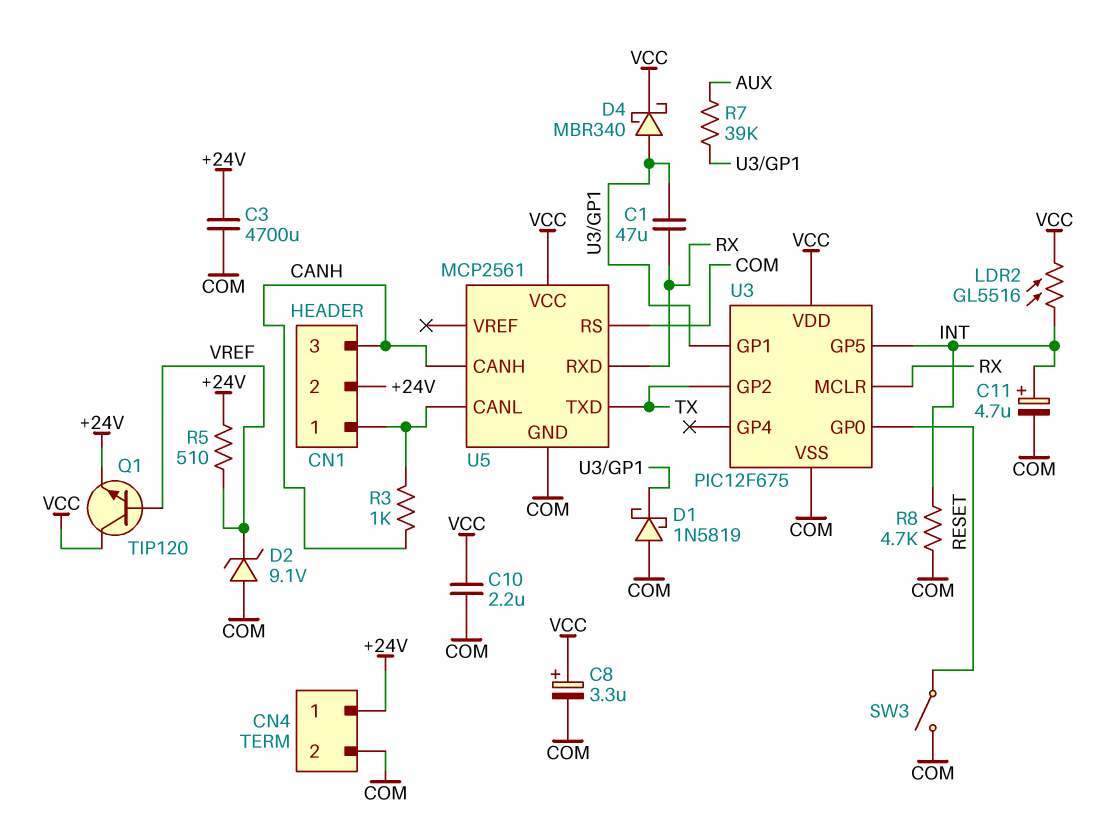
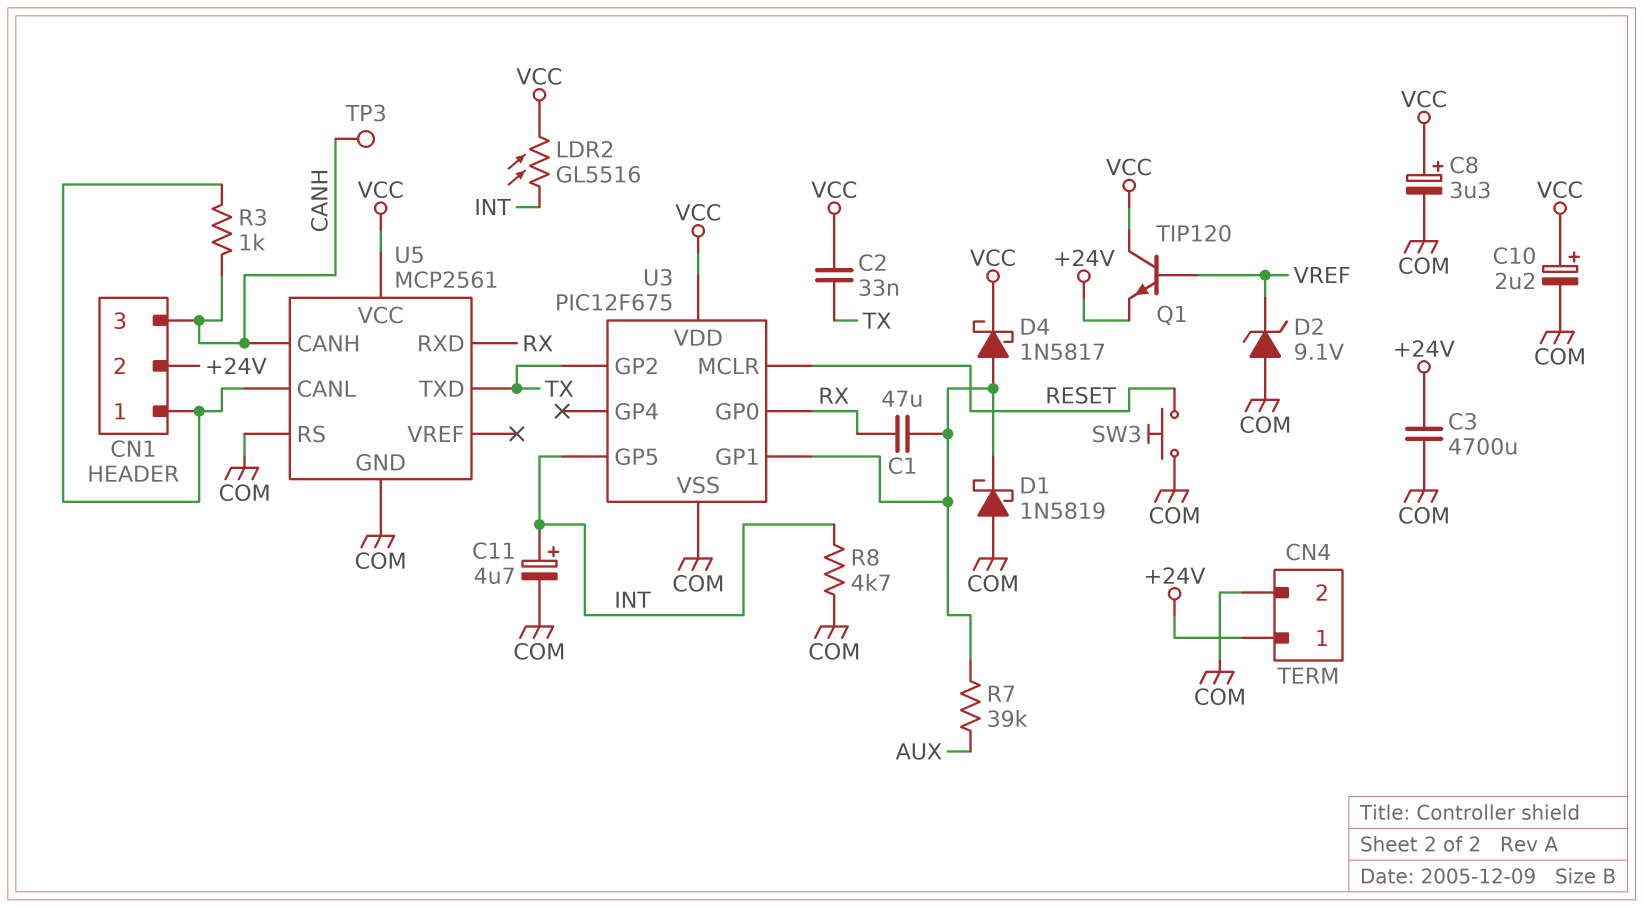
C2: none -> 33nF (TX, VCC)
C10: 2.2uF (COM, VCC) -> 2.2uF (plus VCC, minus COM)
D4: schottky MBR340 (A U3/GP1, K VCC) -> schottky 1N5817 (A U3/GP1, K VCC)
R5: 510 (+24V, VREF) -> none
SW3: switch (COM, RESET) -> button (COM, RESET)
TP3: none -> test point (CANH)
U3 pin GP0: RESET -> RX
U3 pin MCLR: RX -> RESET

